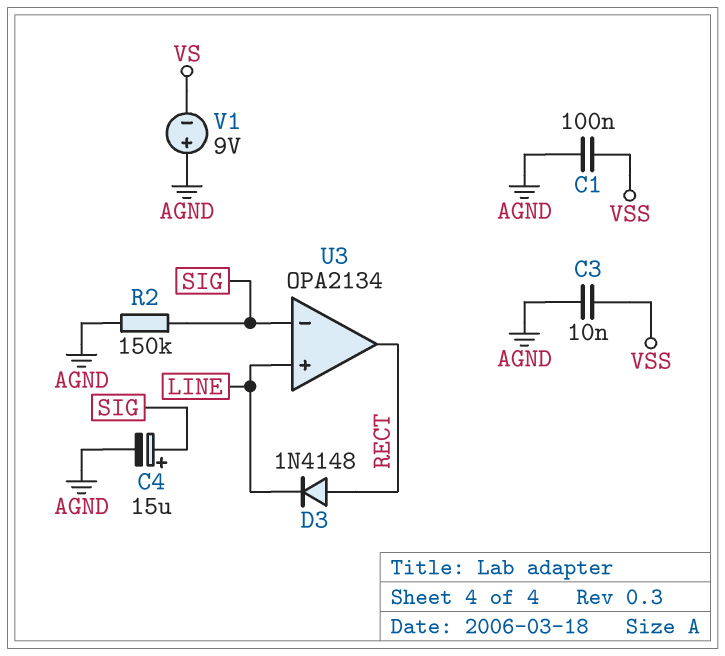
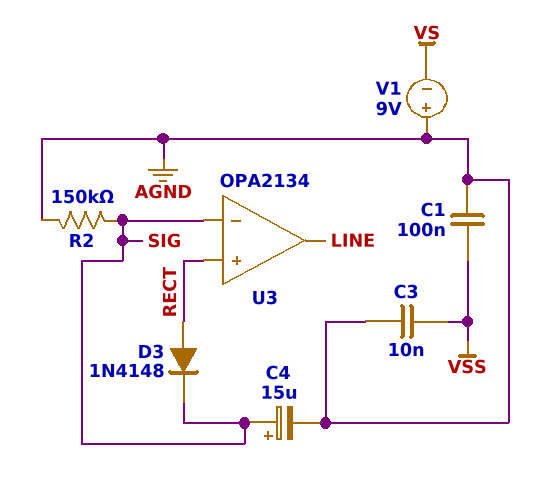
D3: diode 1N4148 (A RECT, K LINE) -> diode 1N4148 (A RECT, K SIG)
U3 pin in+: LINE -> RECT
U3 pin out: RECT -> LINE

